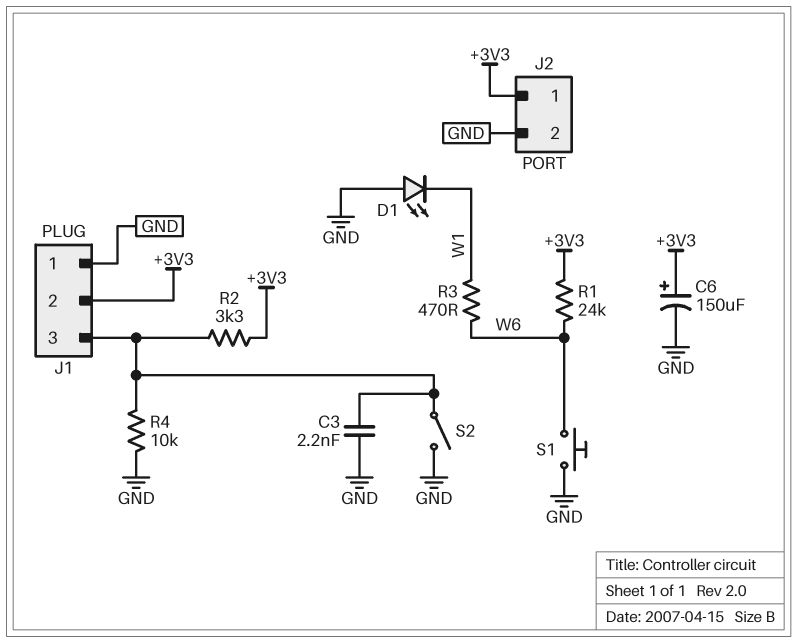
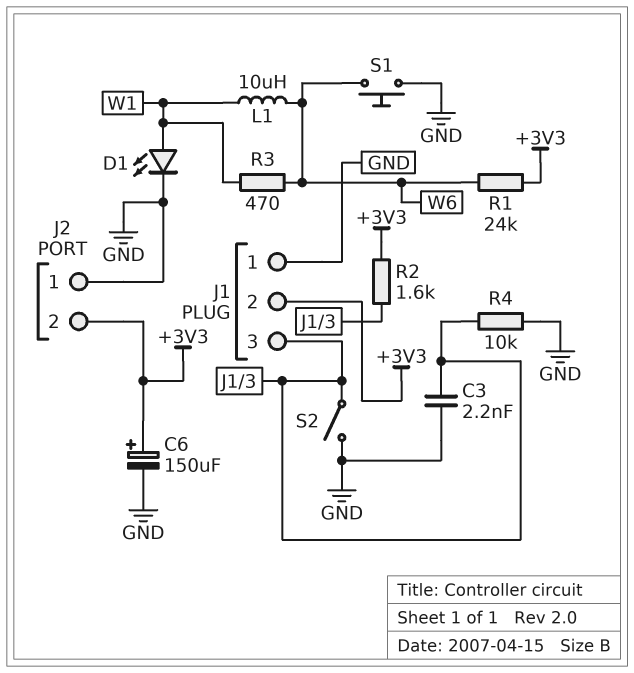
D1: LED (A GND, K W1) -> LED (A W1, K GND)
J2 pin 1: +3V3 -> GND
J2 pin 2: GND -> +3V3
L1: none -> 10uH (W1, W6)
R2: 3.3k (+3V3, J1/3) -> 1.6k (+3V3, J1/3)

